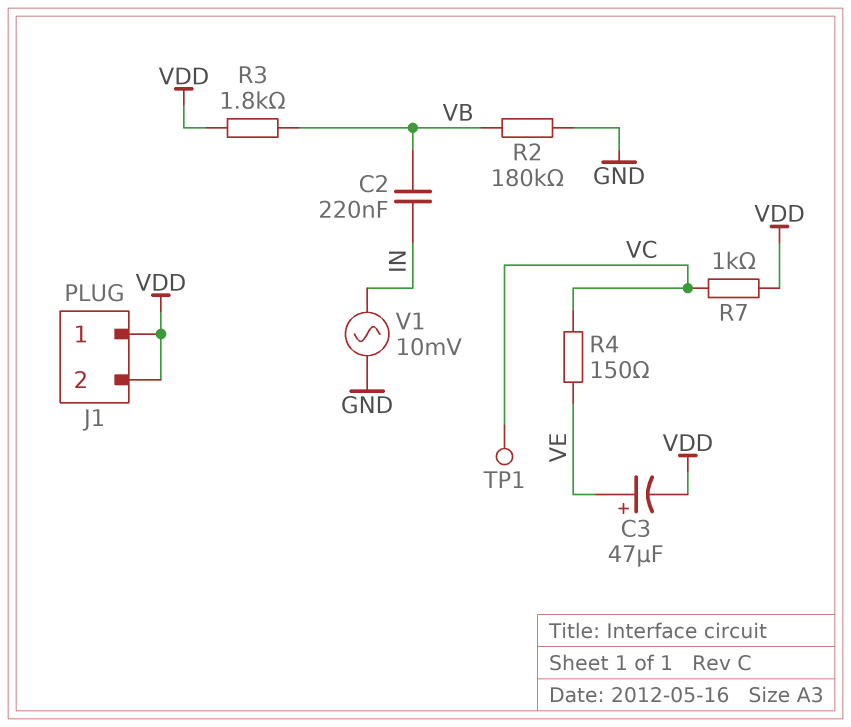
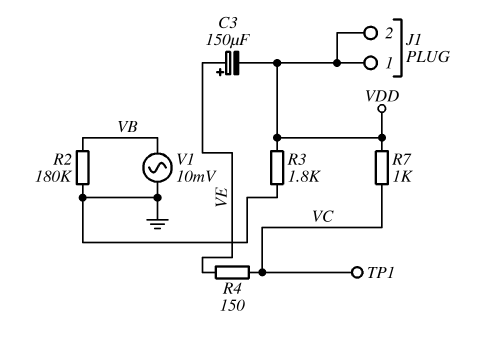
C2: 220nF (IN, VB) -> none
C3: 47uF (plus VE, minus VDD) -> 150uF (plus VE, minus VDD)
R3: 1.8k (VB, VDD) -> 1.8k (GND, VDD)
V1: AC 10mV (GND, IN) -> AC 10mV (GND, VB)

